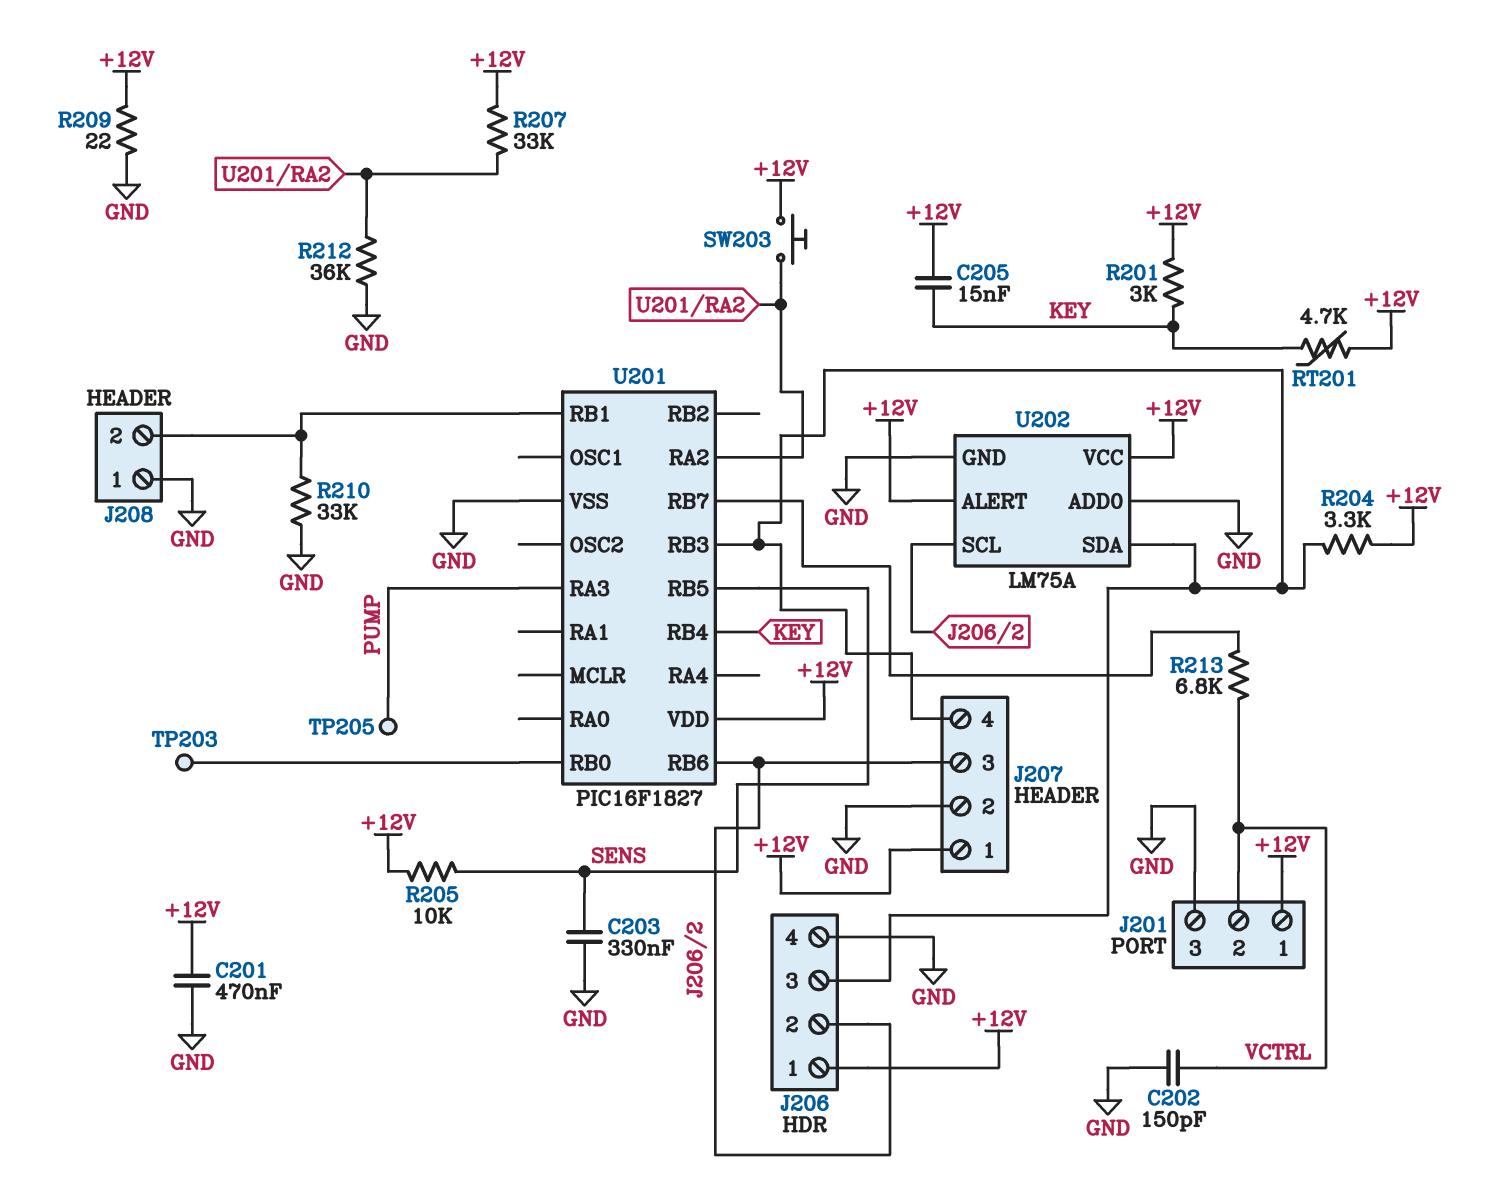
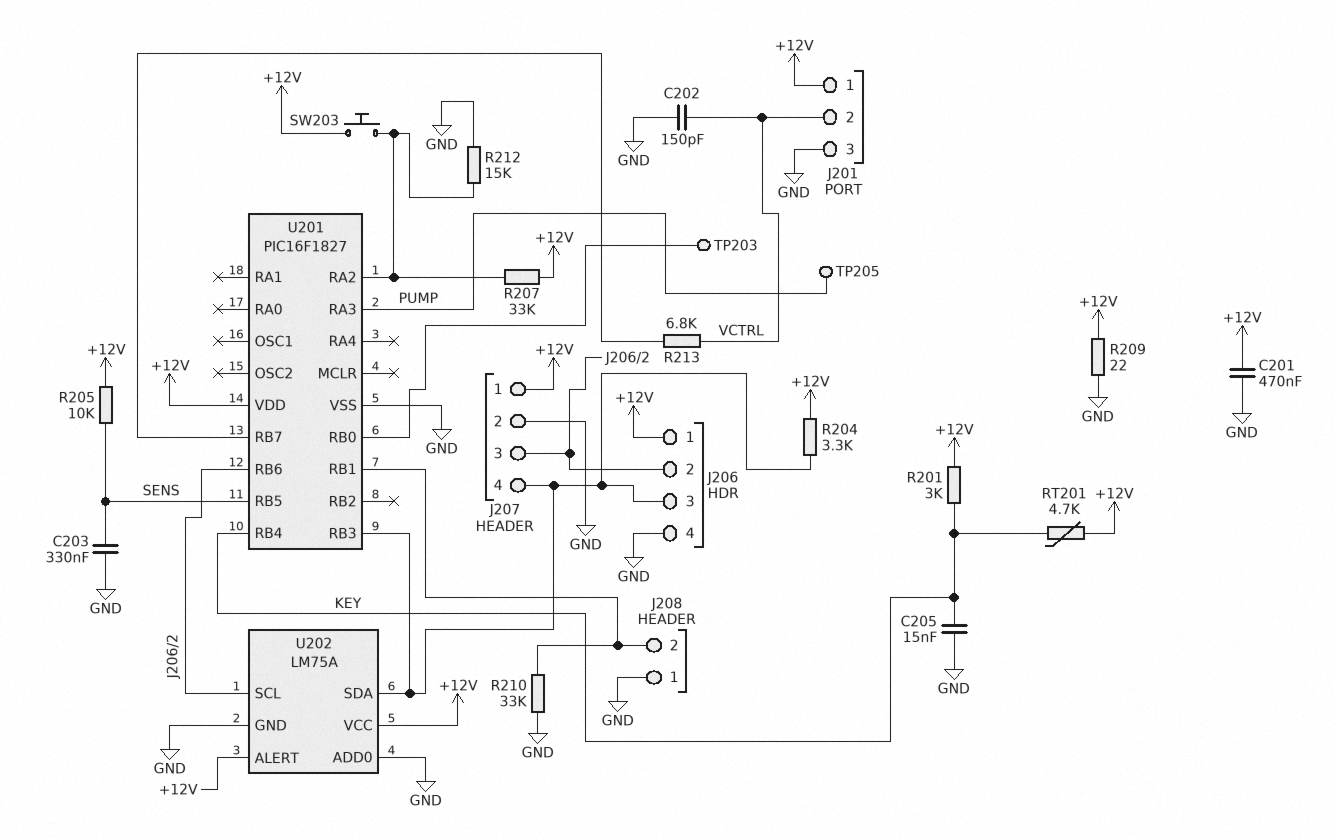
C205: 15nF (+12V, KEY) -> 15nF (GND, KEY)
R212: 36k (GND, U201/RA2) -> 15k (GND, U201/RA2)

